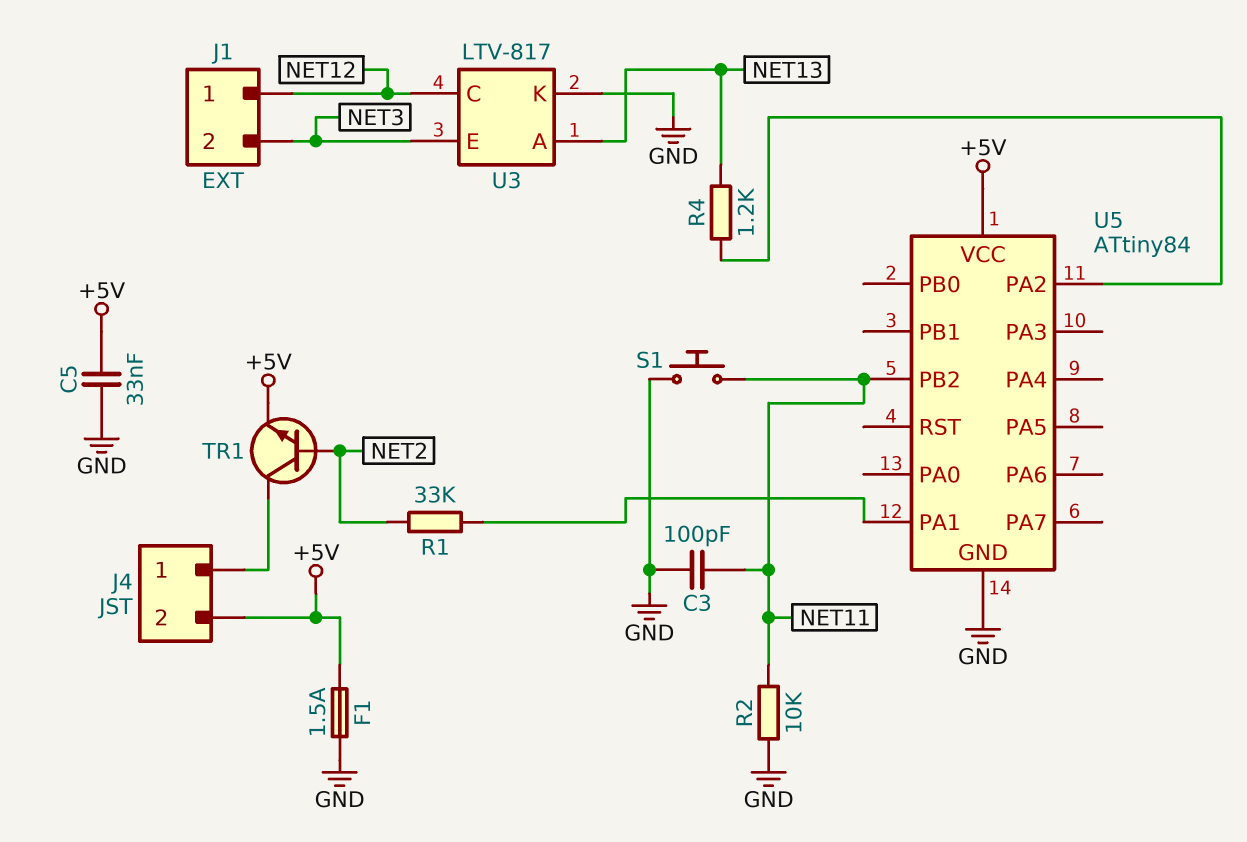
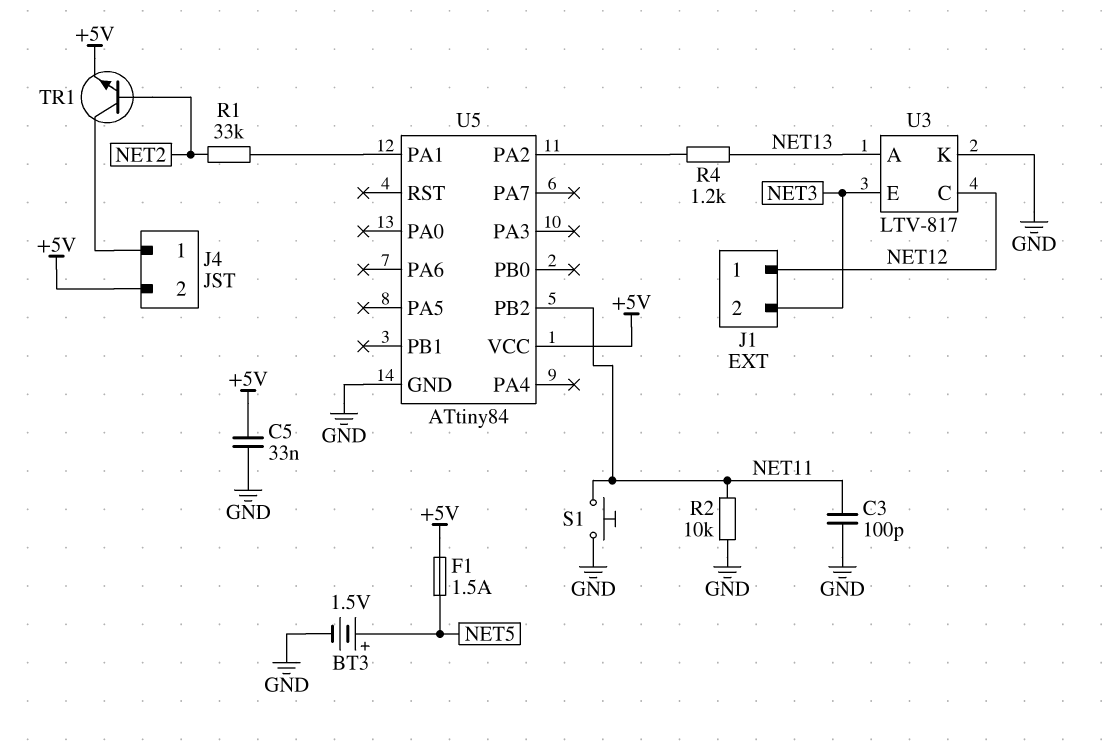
BT3: none -> 1.5V (plus NET5, minus GND)
F1: 1.5A (+5V, GND) -> 1.5A (+5V, NET5)

